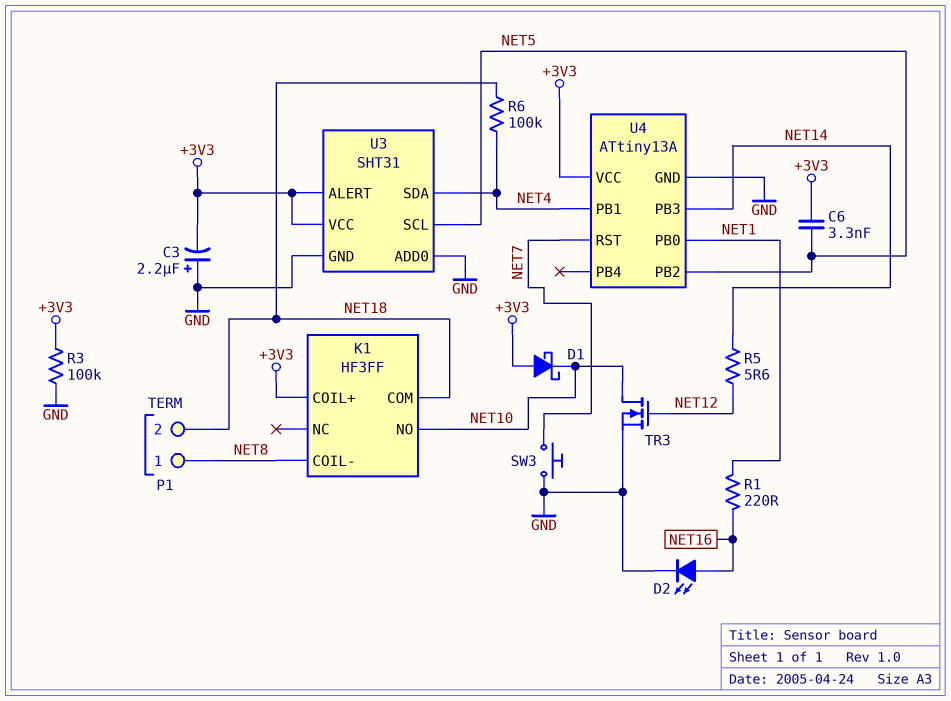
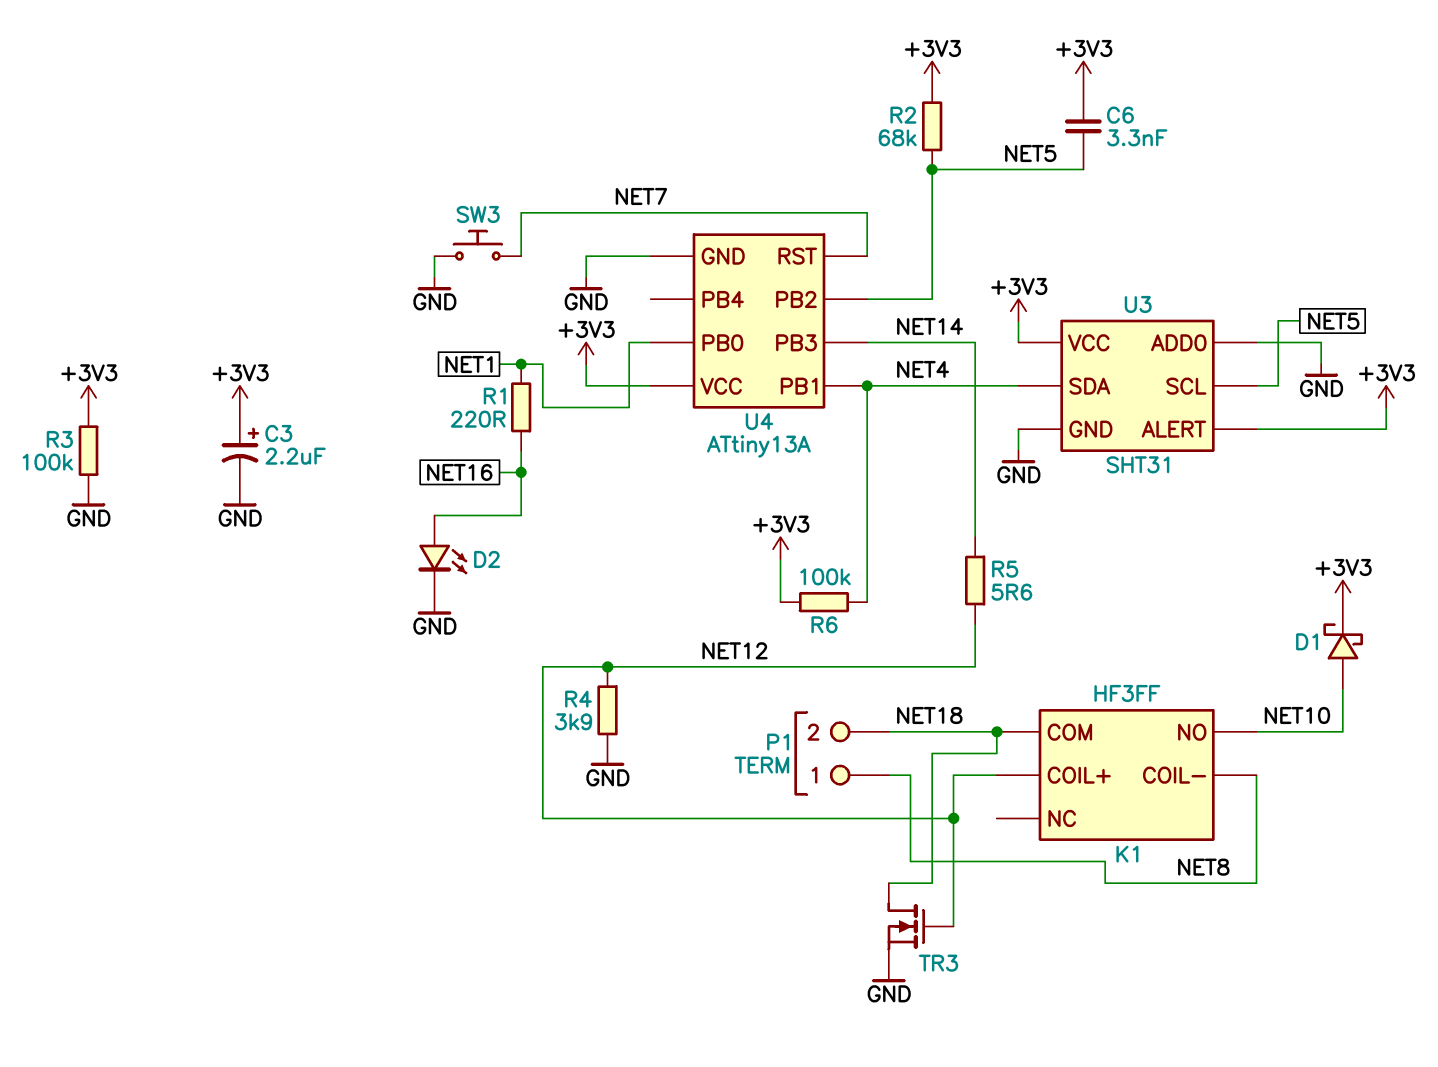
C3: 2.2uF (plus GND, minus +3V3) -> 2.2uF (plus +3V3, minus GND)
D1: schottky (A +3V3, K NET10) -> schottky (A NET10, K +3V3)
K1 pin COIL+: +3V3 -> NET12
R2: none -> 68k (+3V3, NET5)
R4: none -> 3.9k (GND, NET12)
R6: 100k (NET4, NET18) -> 100k (+3V3, NET4)
TR3: NMOS (G NET12, D NET10, S GND) -> NMOS (G NET12, D NET18, S GND)

